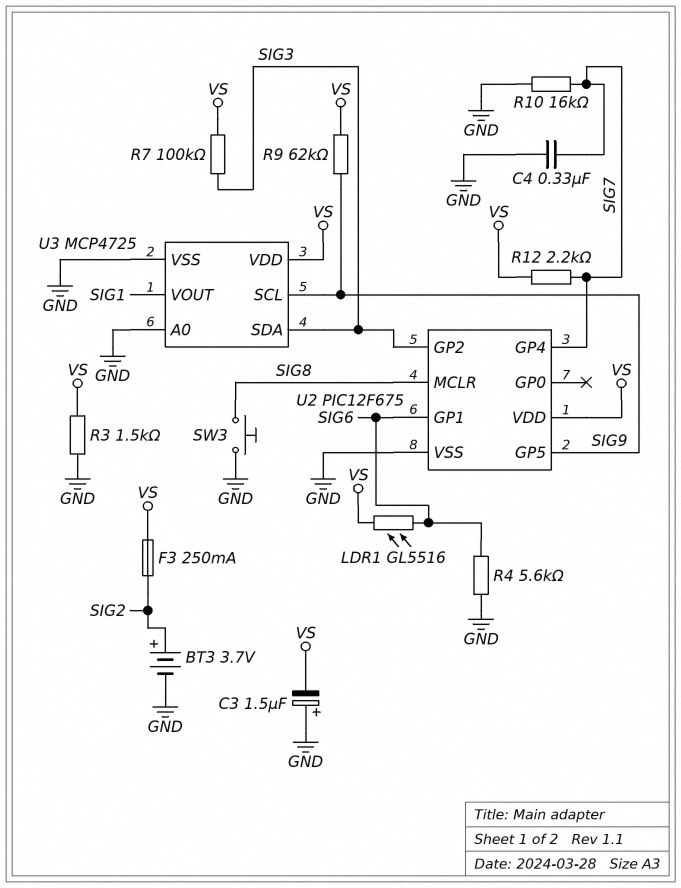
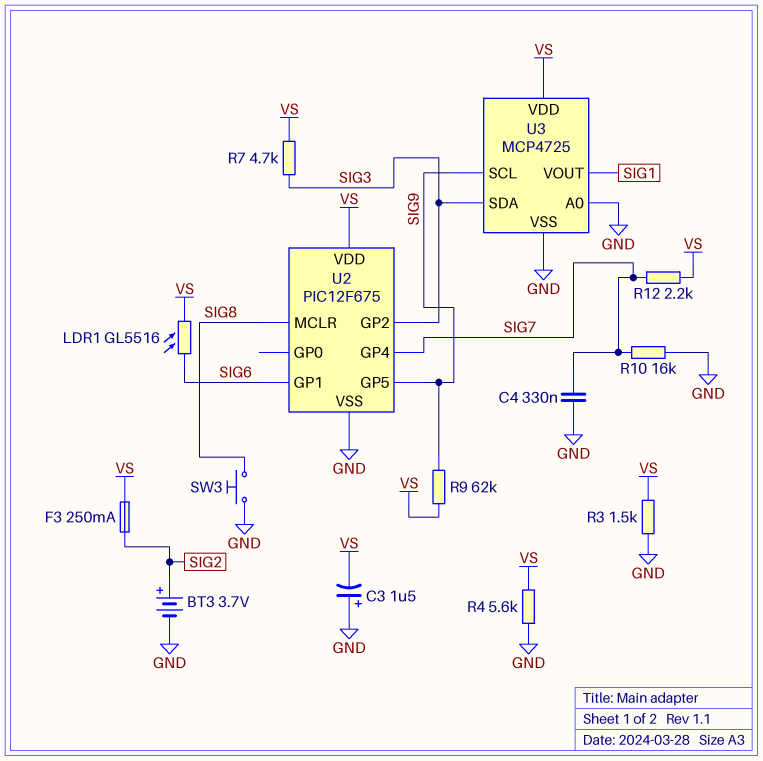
R4: 5.6k (GND, SIG6) -> 5.6k (GND, VS)
R7: 100k (SIG3, VS) -> 4.7k (SIG3, VS)

